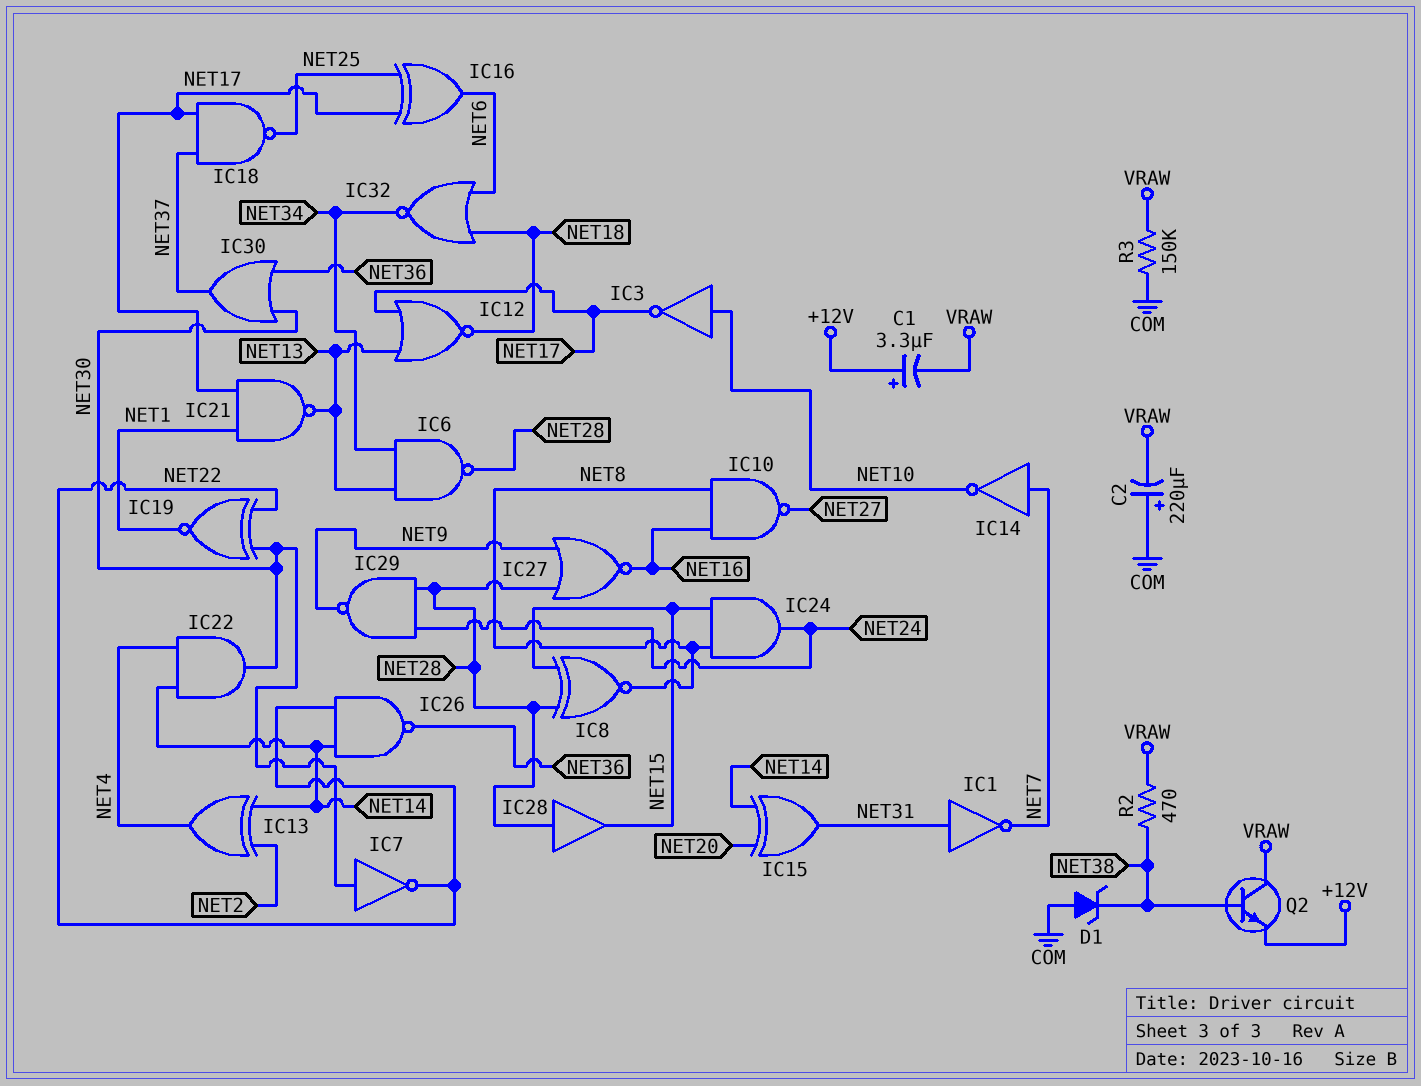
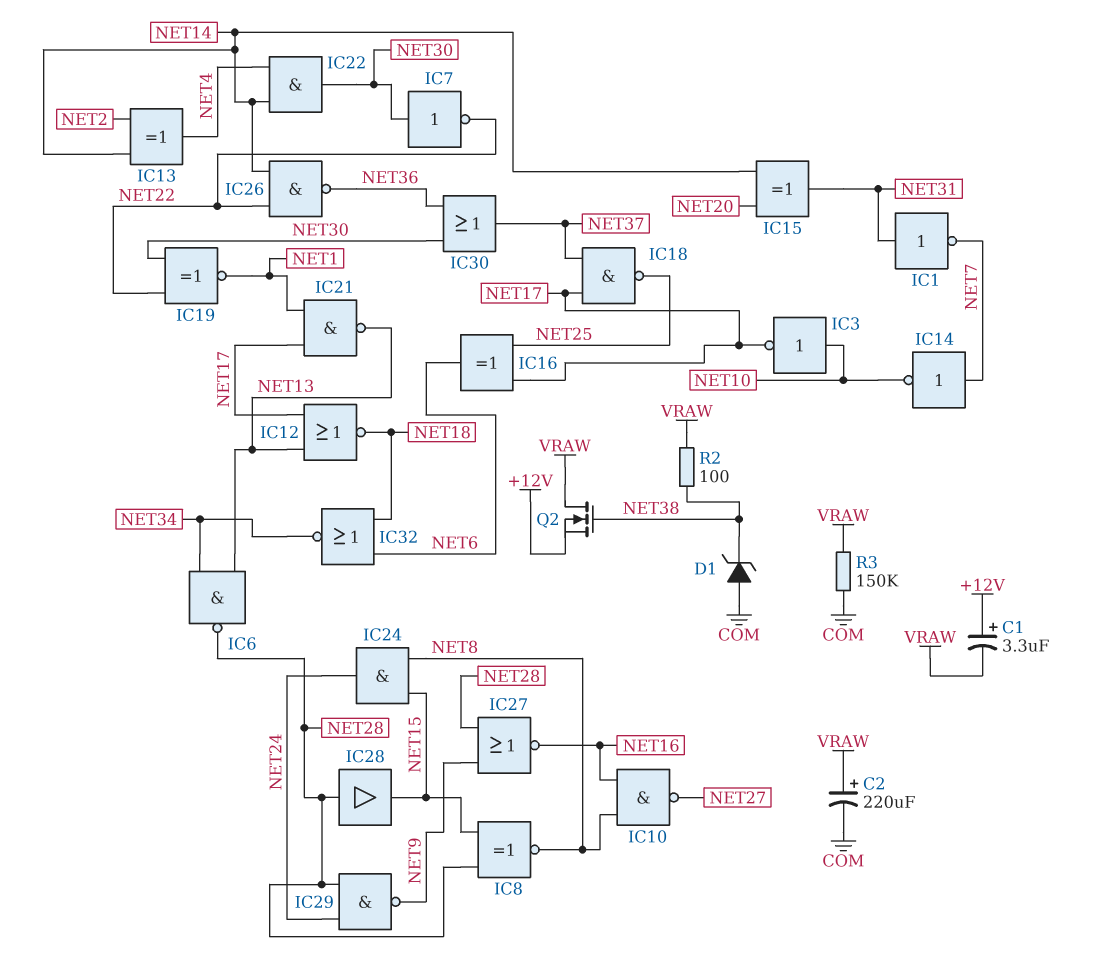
C2: 220uF (plus COM, minus VRAW) -> 220uF (plus VRAW, minus COM)
Q2: NPN (B NET38, C VRAW, E +12V) -> NMOS (G NET38, D VRAW, S +12V)
R2: 470 (NET38, VRAW) -> 100 (NET38, VRAW)

